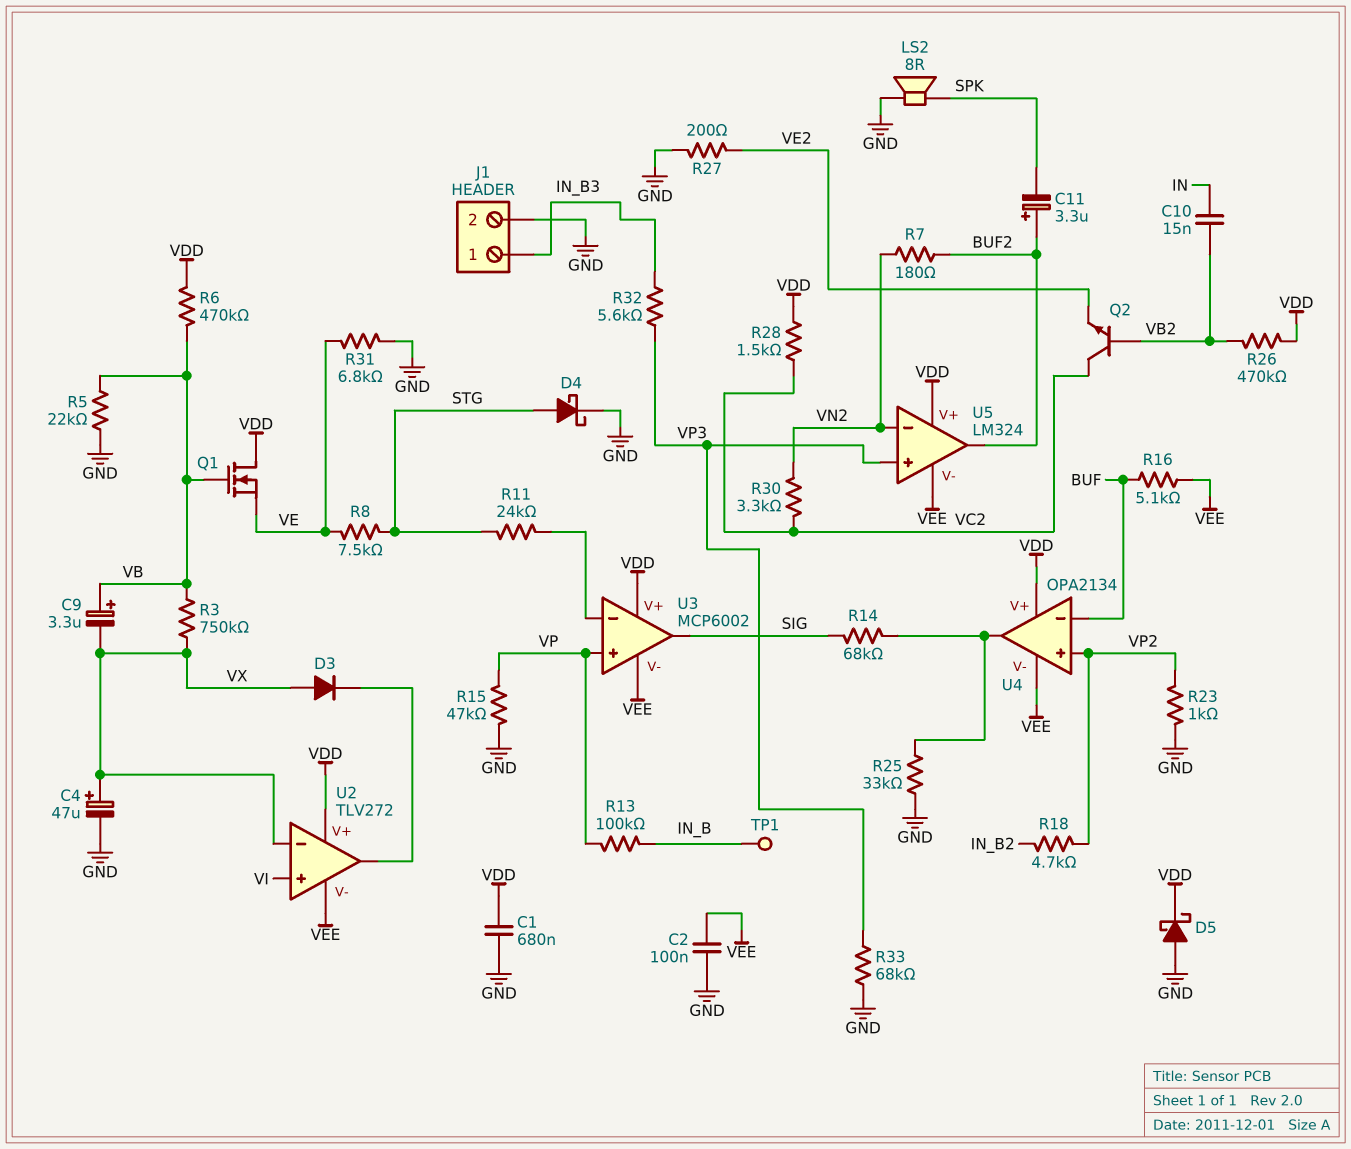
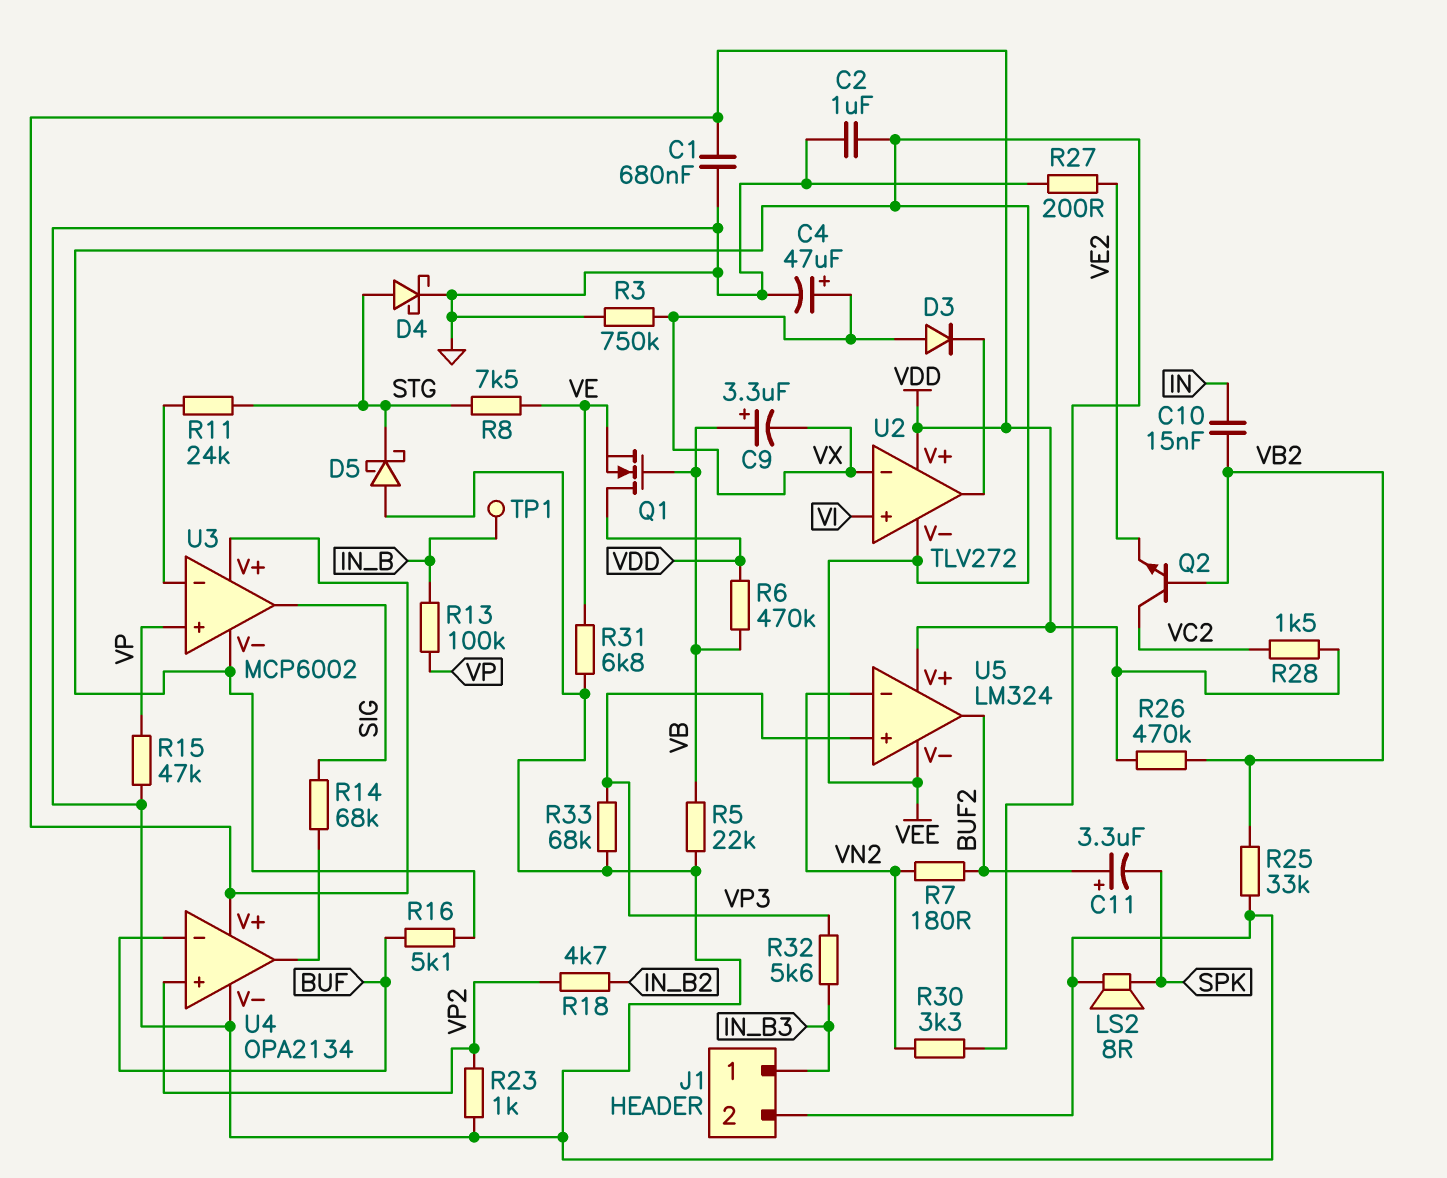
C2: 100nF (GND, VEE) -> 1uF (GND, VEE)
D5: schottky (A GND, K VDD) -> schottky (A GND, K STG)
R3: 750k (VB, VX) -> 750k (GND, VX)
R25: 33k (GND, U4/out) -> 33k (GND, VB2)
R30: 3.3k (VC2, VN2) -> 3.3k (VEE, VN2)
U4 pin V-: VEE -> GND

